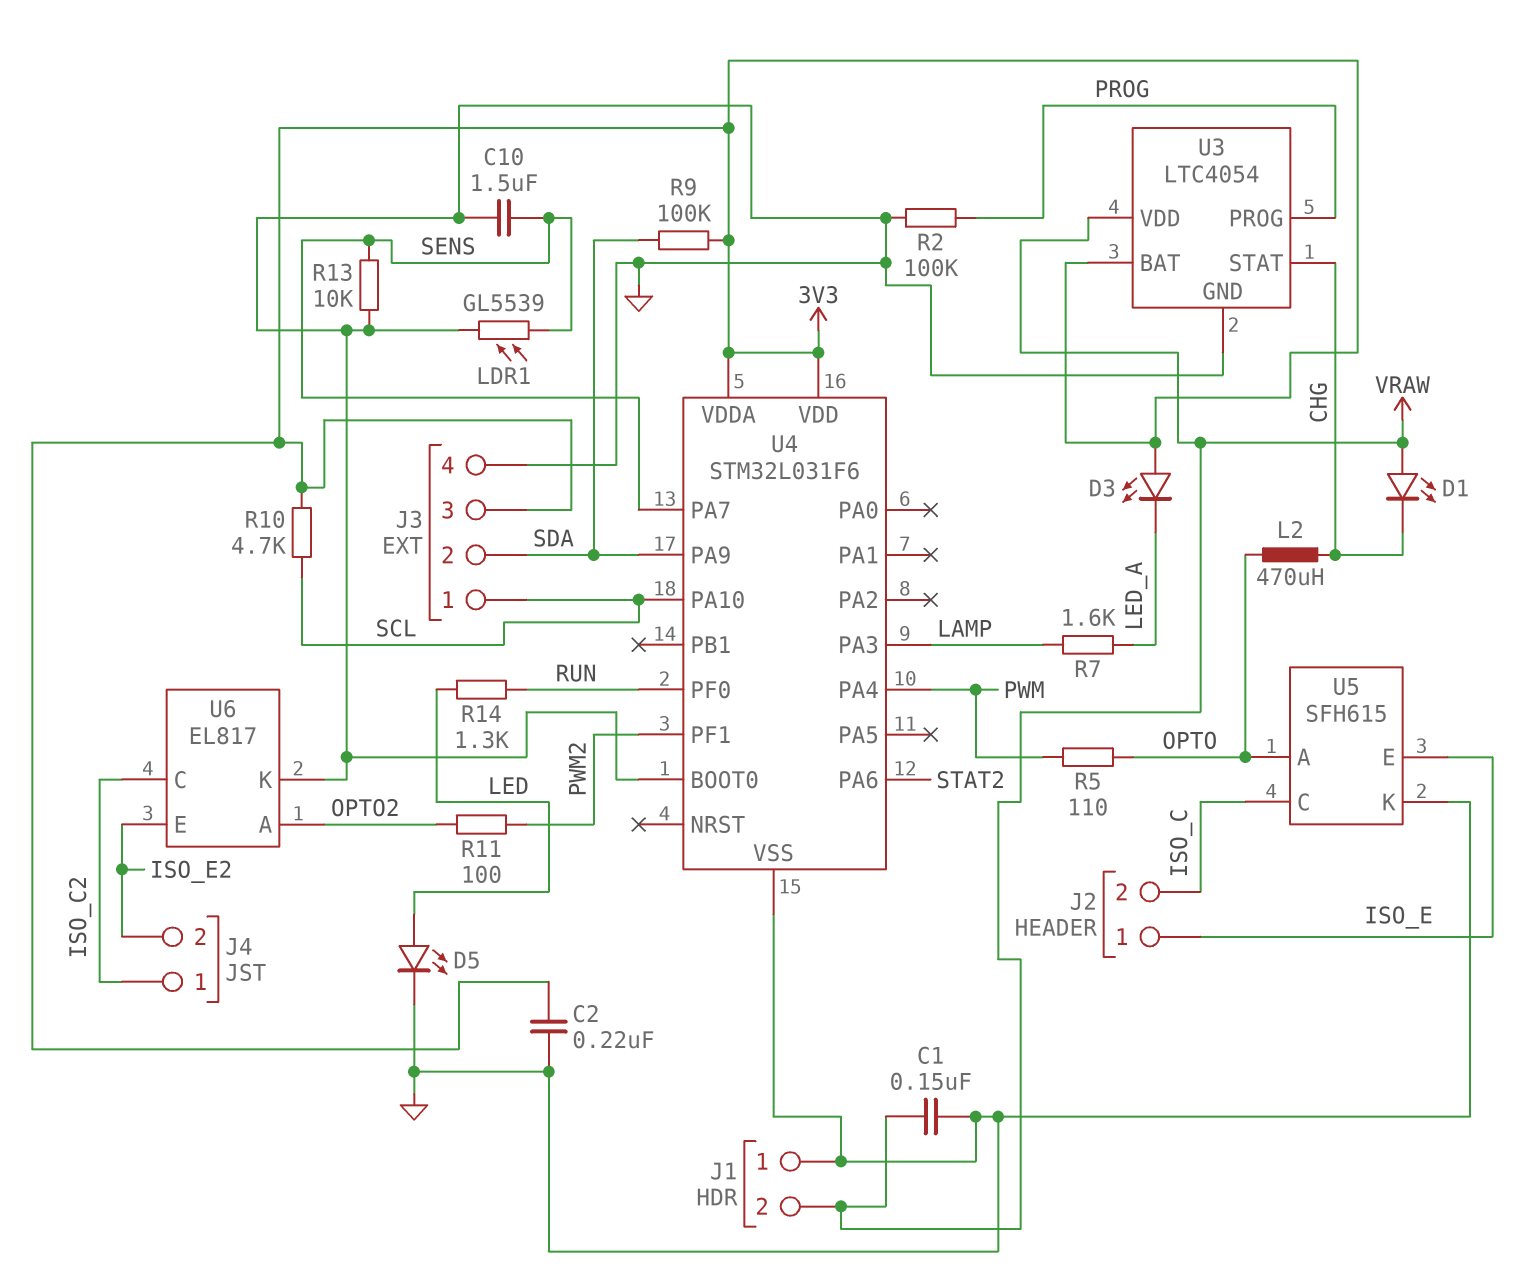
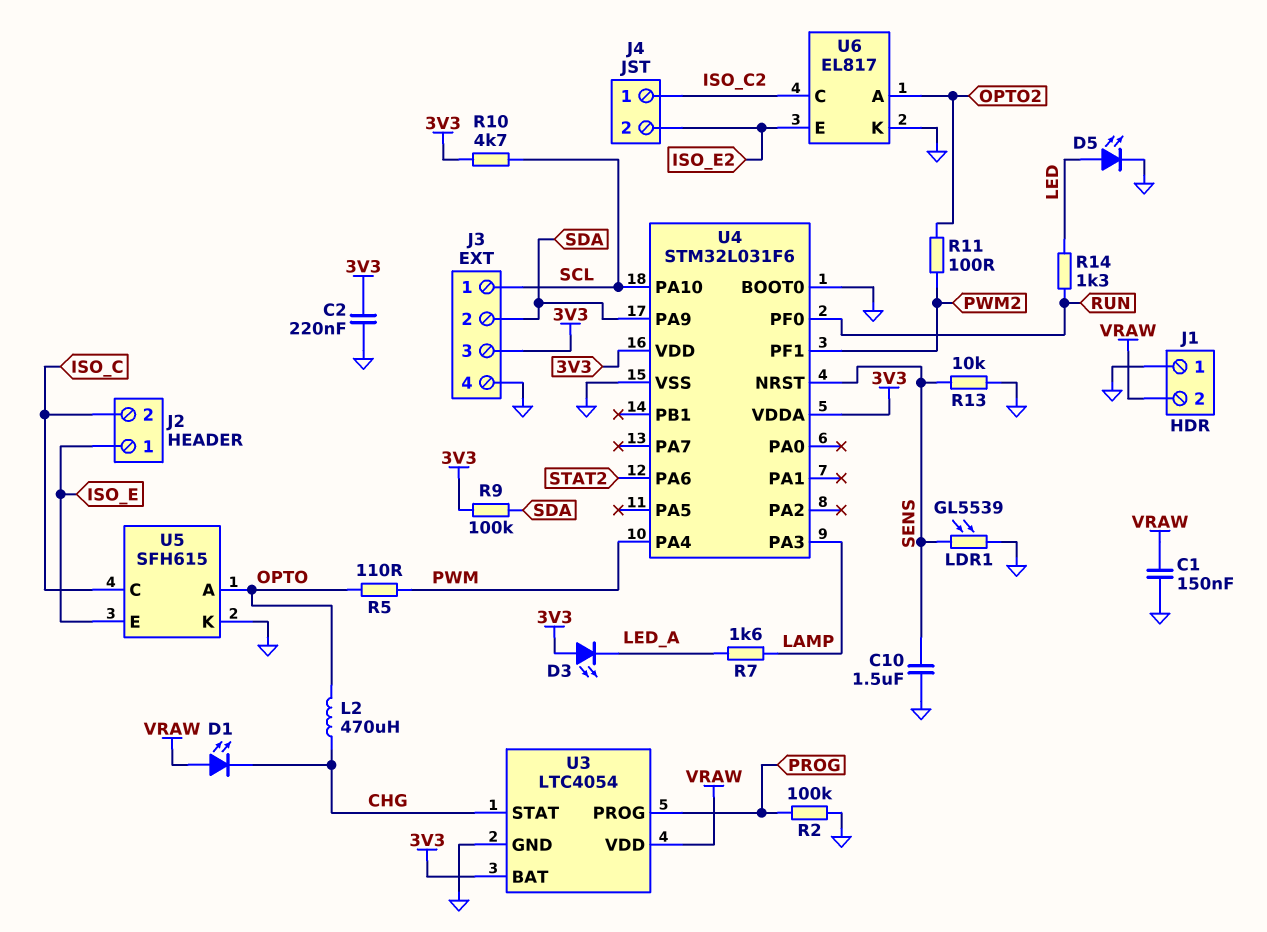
U4 pin NRST: none -> SENS
U4 pin PA7: SENS -> none

